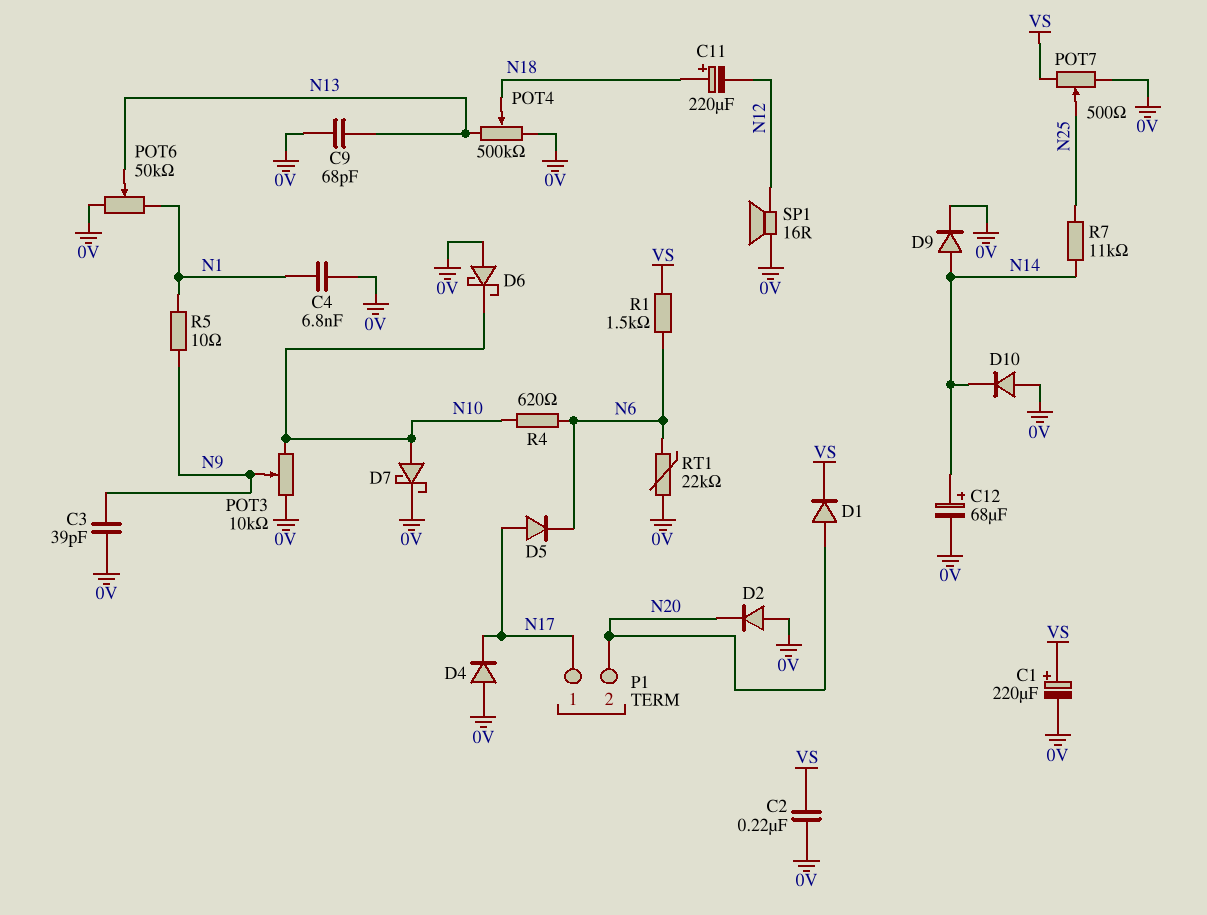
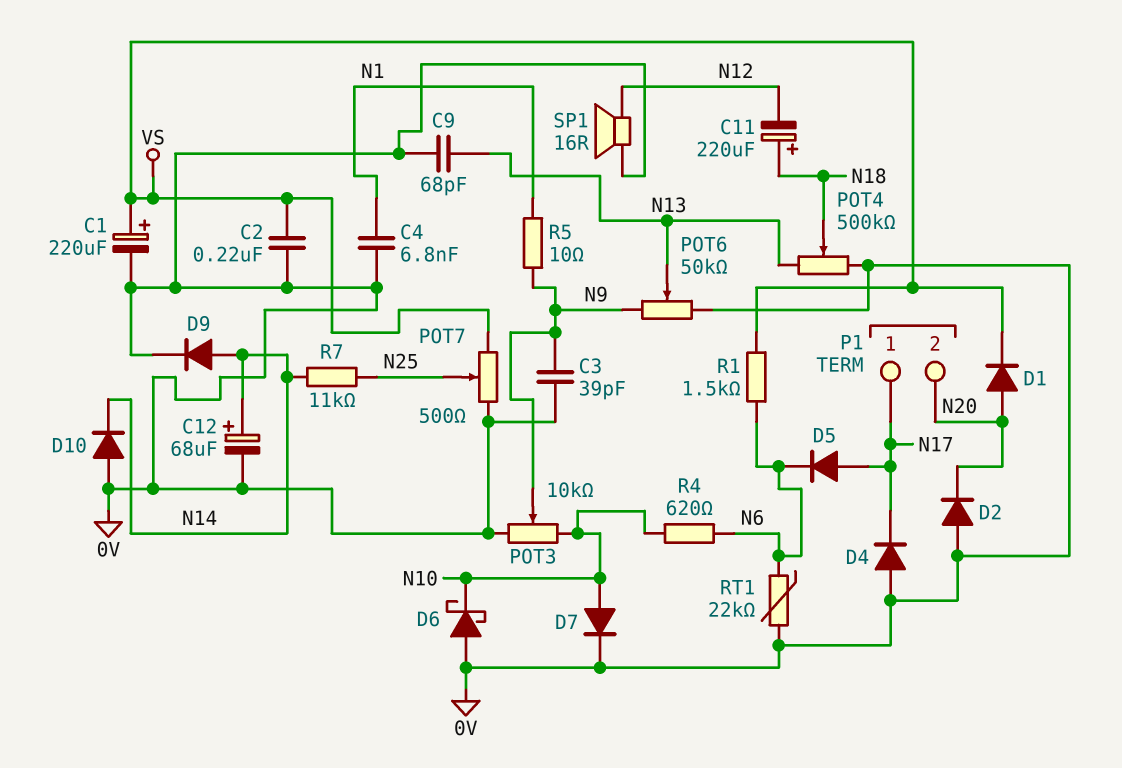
D7: schottky (A N10, K 0V) -> diode (A N10, K 0V)
POT6: 50k (0V, N1, wiper N13) -> 50k (0V, N9, wiper N13)

